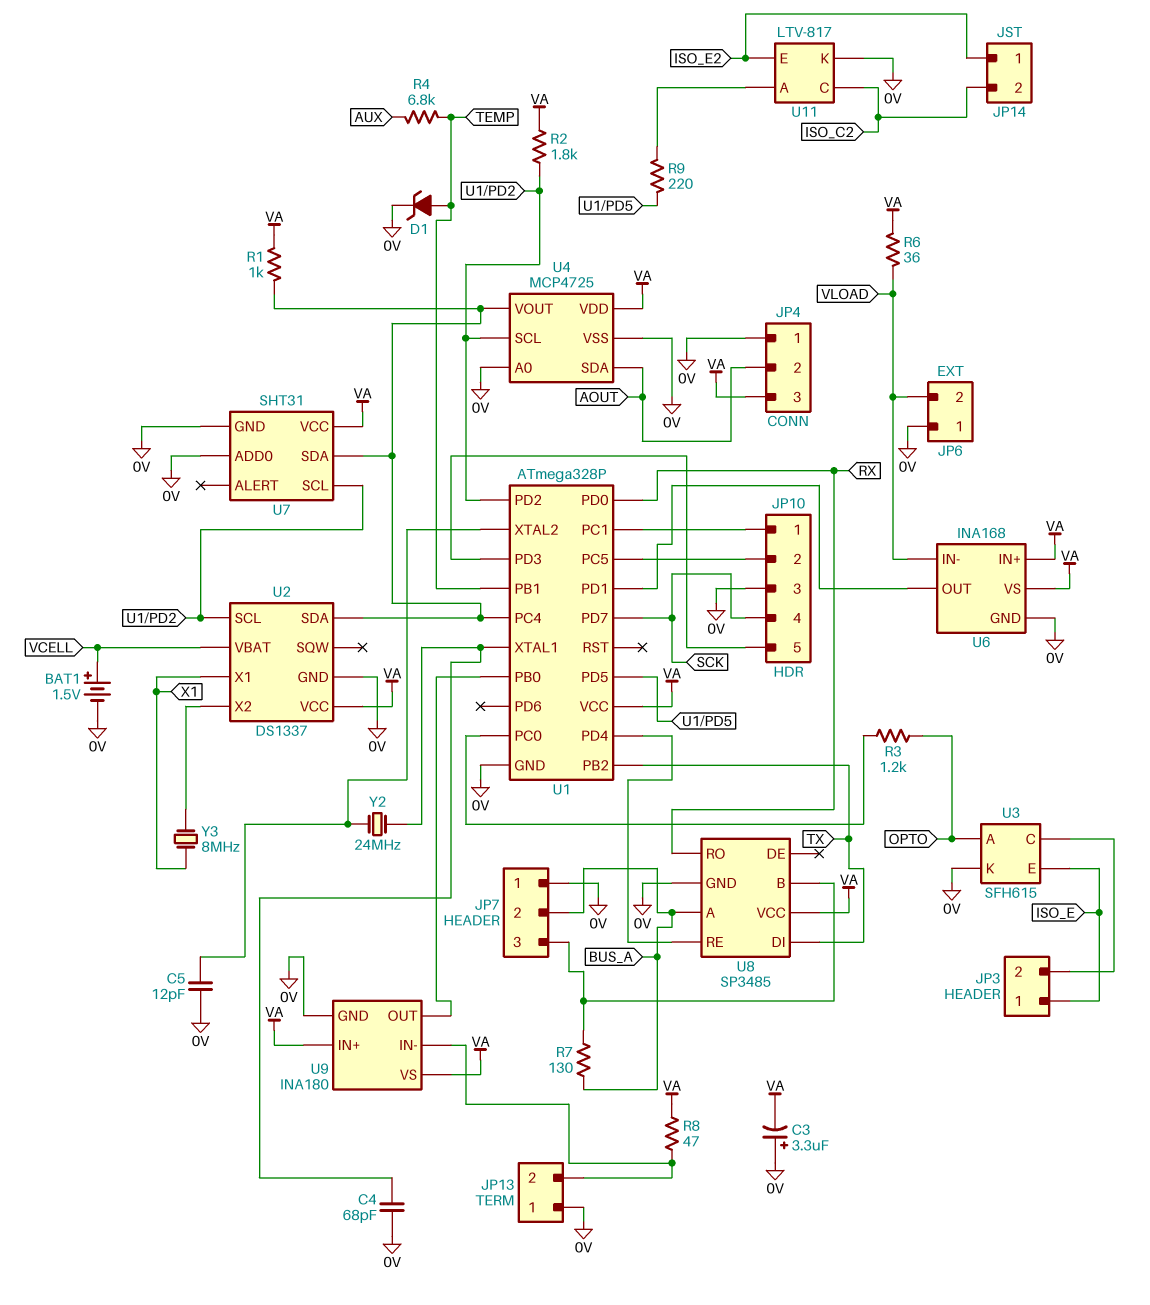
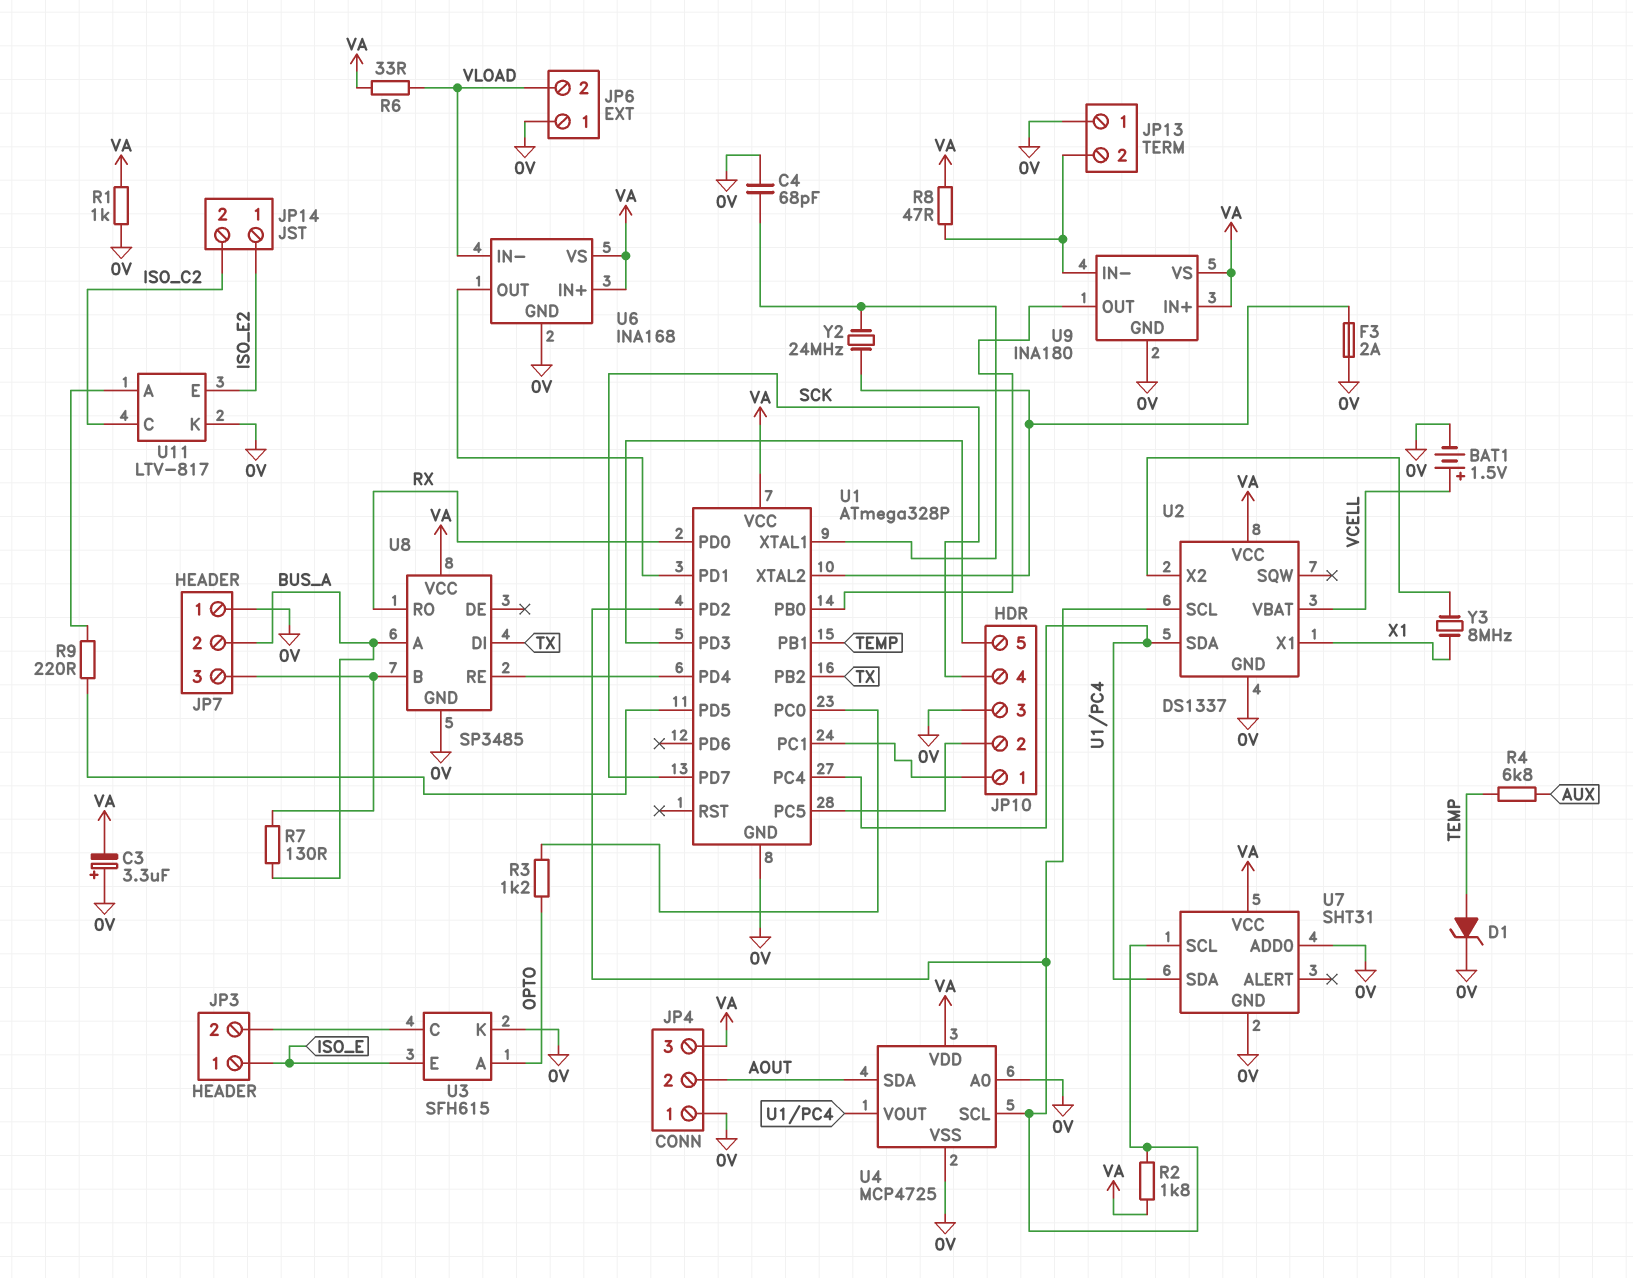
C5: 12pF (0V, U1/XTAL2) -> none
F3: none -> 2A (0V, U1/XTAL2)
R1: 1k (U1/PC4, VA) -> 1k (0V, VA)
R6: 36 (VA, VLOAD) -> 33 (VA, VLOAD)

